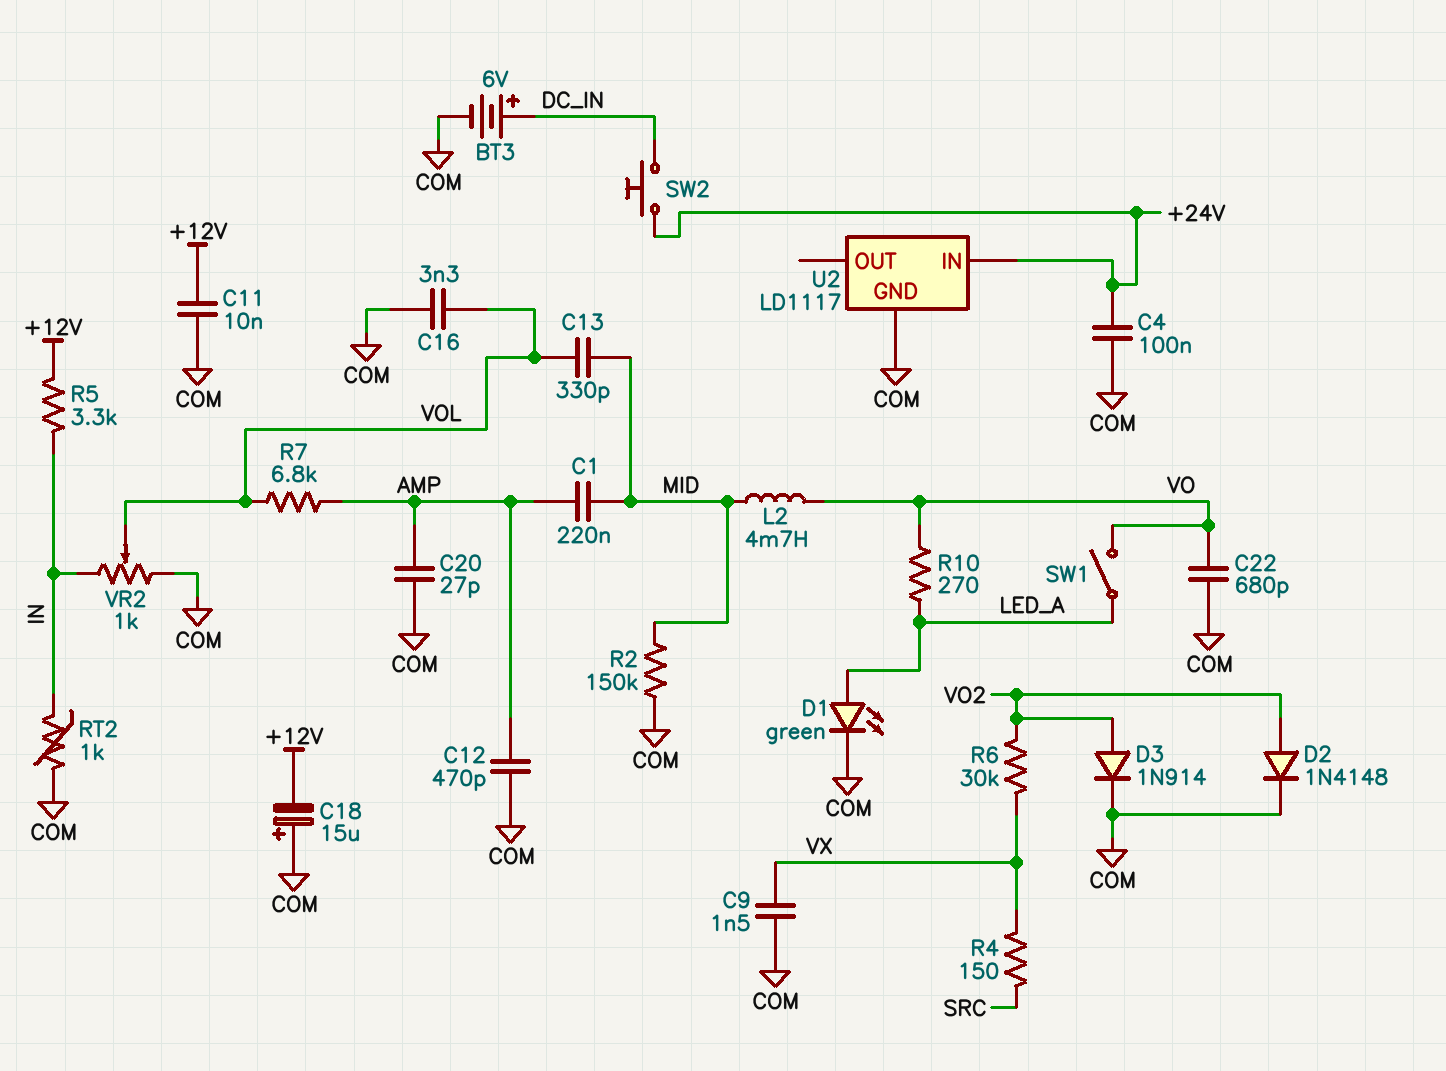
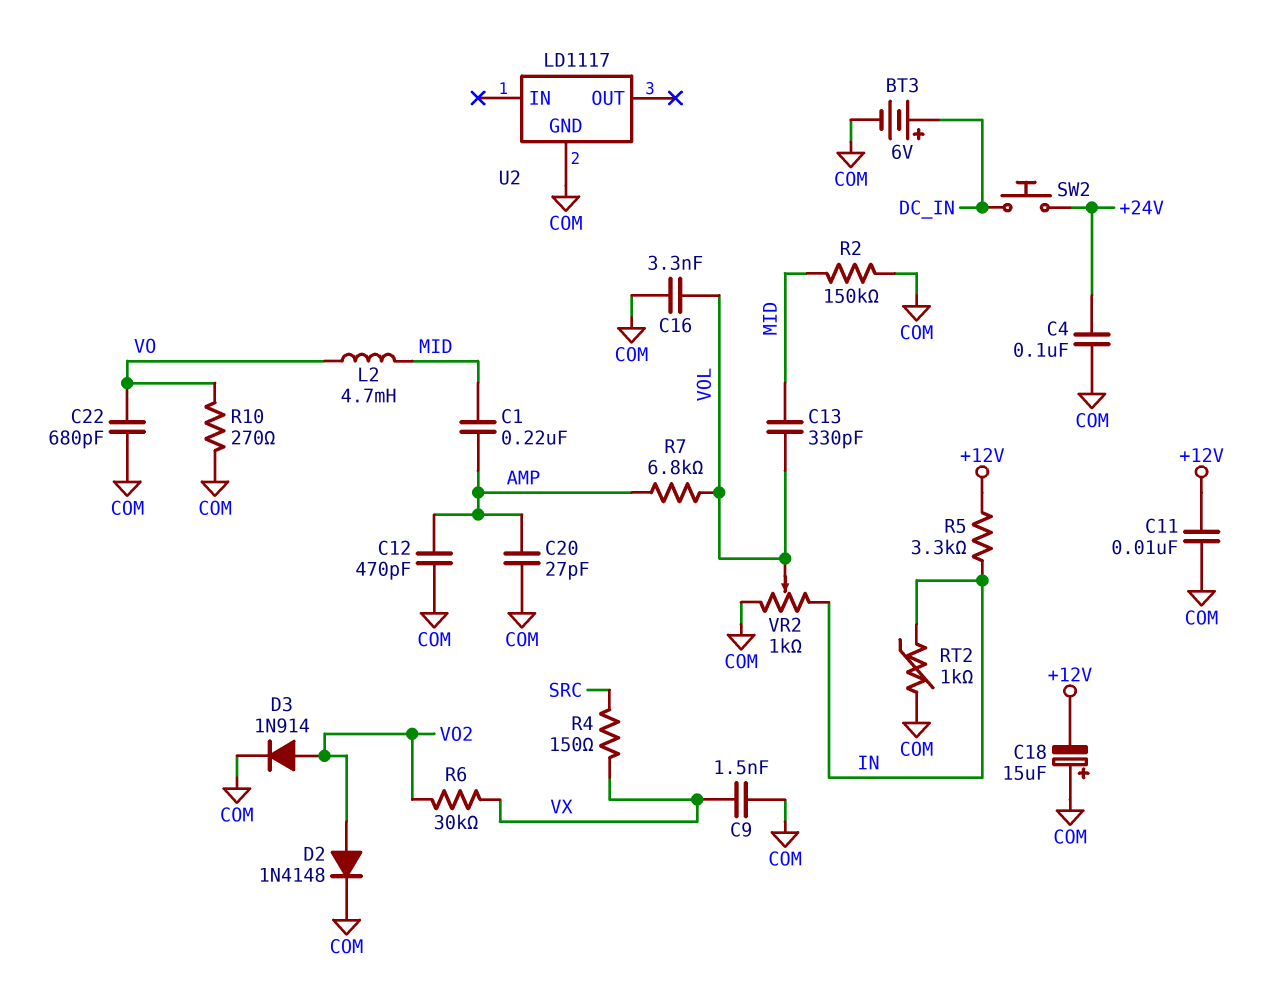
D1: LED green (A LED_A, K COM) -> none
R10: 270 (LED_A, VO) -> 270 (COM, VO)
SW1: switch (LED_A, VO) -> none
U2 pin IN: +24V -> none

